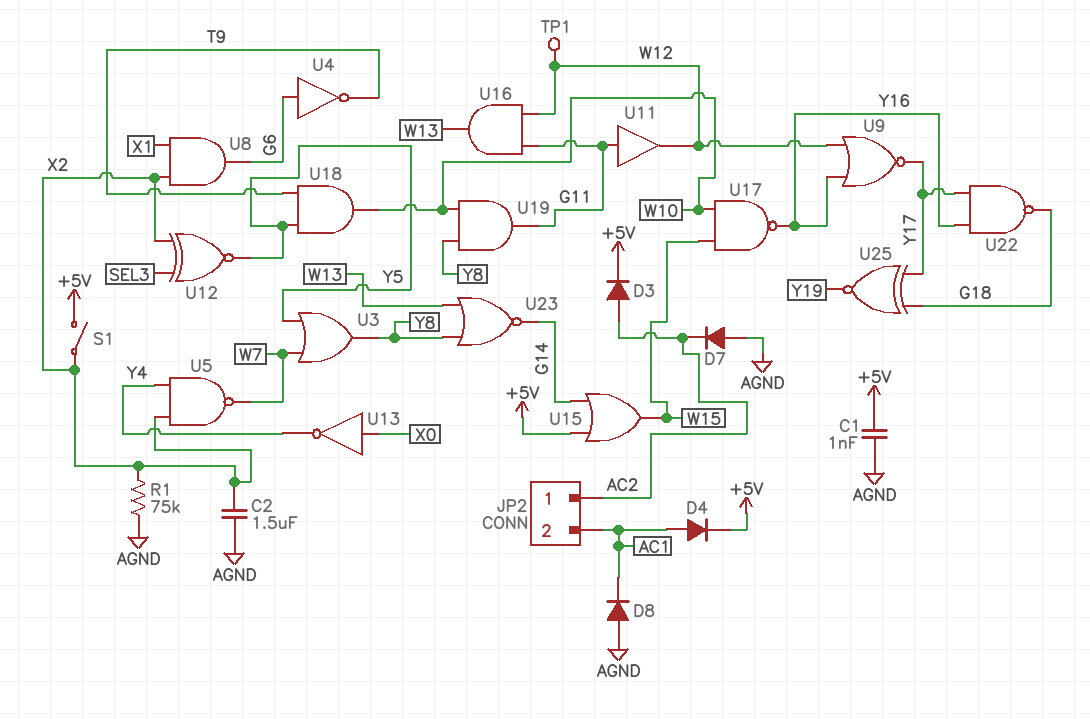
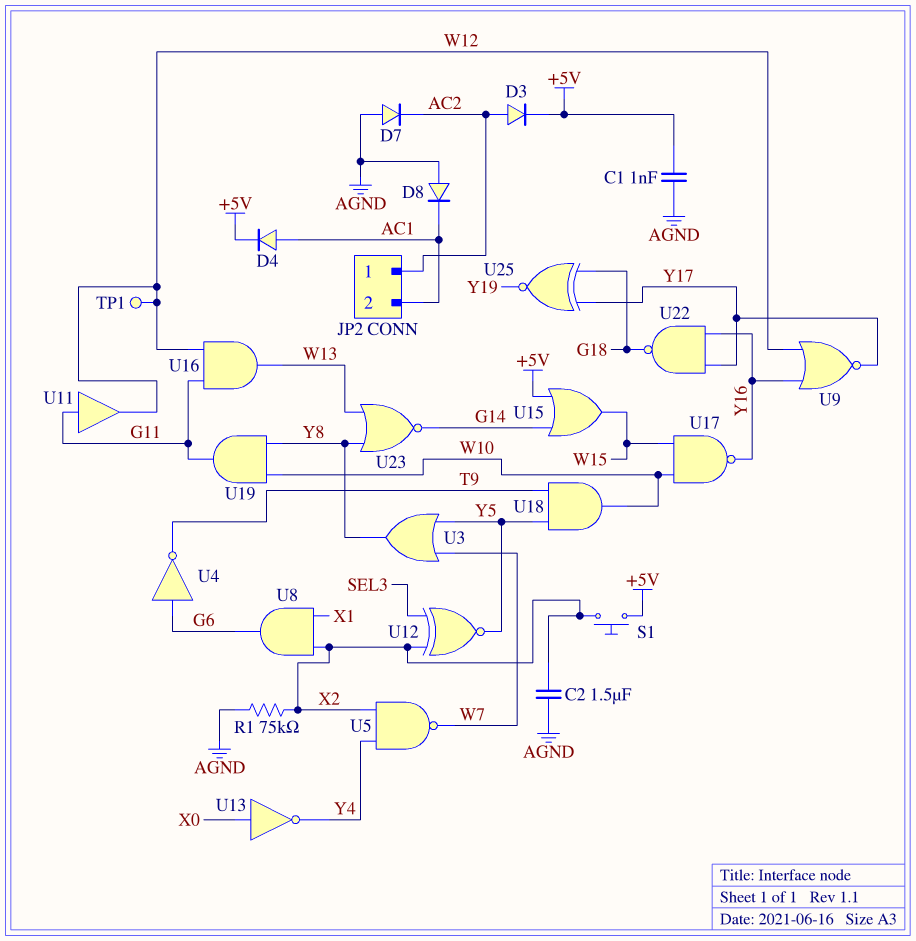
S1: switch (+5V, X2) -> button (+5V, X2)

